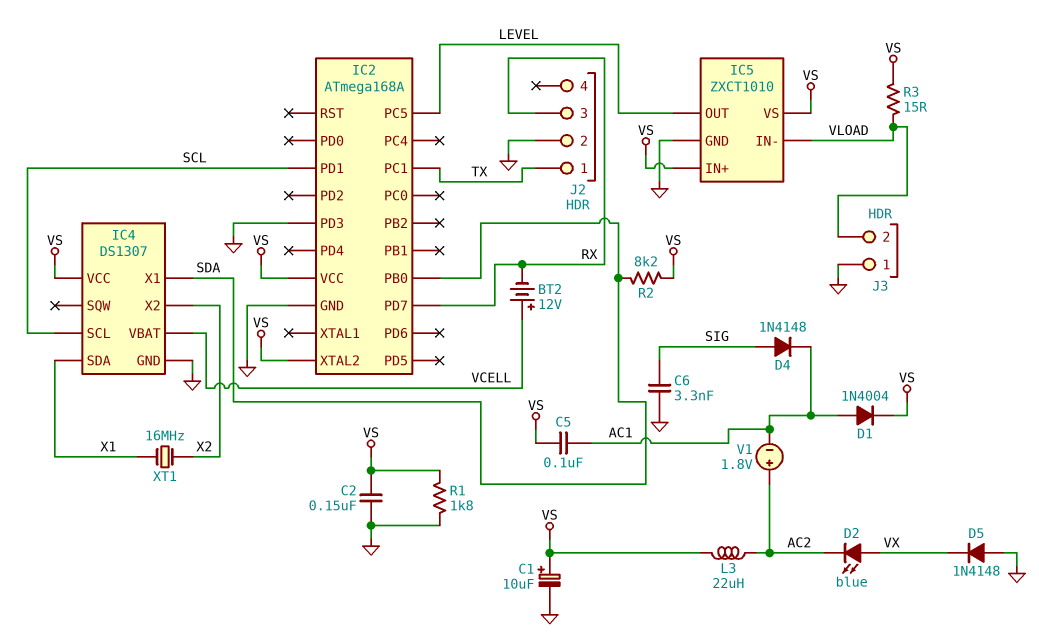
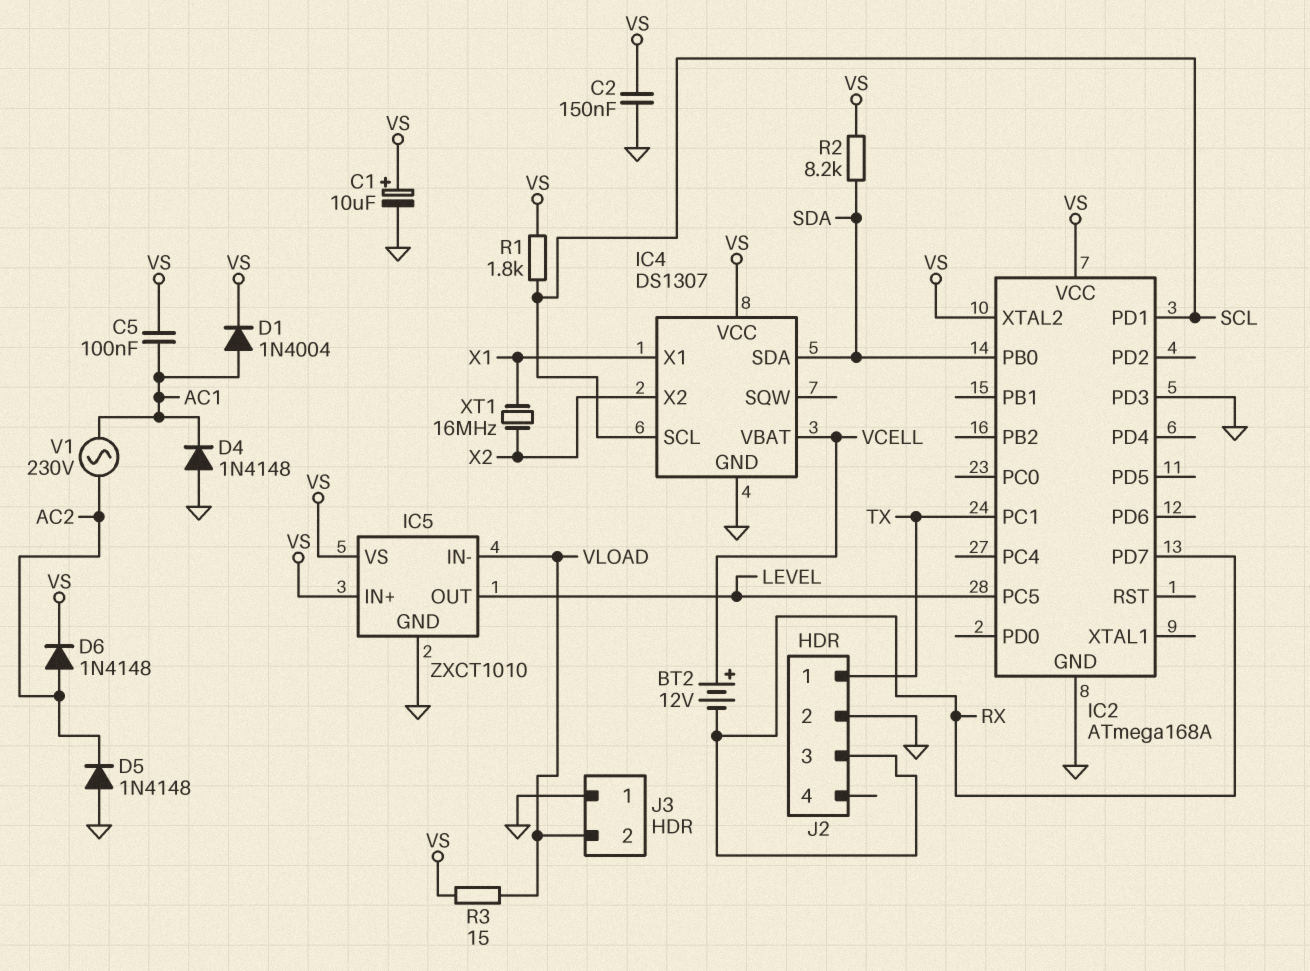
C6: 3.3nF (GND, SIG) -> none
D2: LED blue (A VX, K AC2) -> none
D4: diode 1N4148 (A SIG, K AC1) -> diode 1N4148 (A GND, K AC1)
D5: diode 1N4148 (A GND, K VX) -> diode 1N4148 (A GND, K AC2)
D6: none -> diode 1N4148 (A AC2, K VS)
IC4 pin SDA: X1 -> SDA
IC4 pin X1: SDA -> X1
L3: 22uH (AC2, VS) -> none
R1: 1.8k (GND, VS) -> 1.8k (SCL, VS)
V1: 1.8V (plus AC2, minus AC1) -> AC 230V (AC1, AC2)

